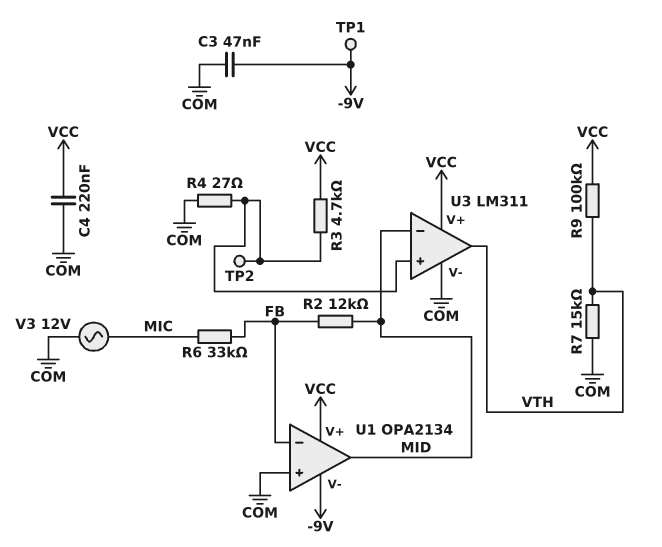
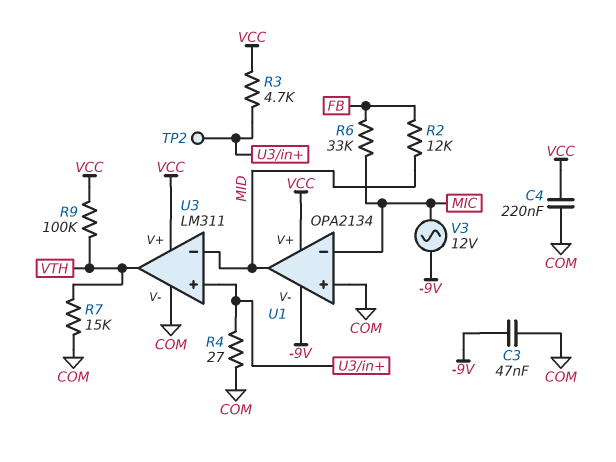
TP1: test point (-9V) -> none
U1 pin in-: FB -> MIC
V3: AC 12V (COM, MIC) -> AC 12V (-9V, MIC)

